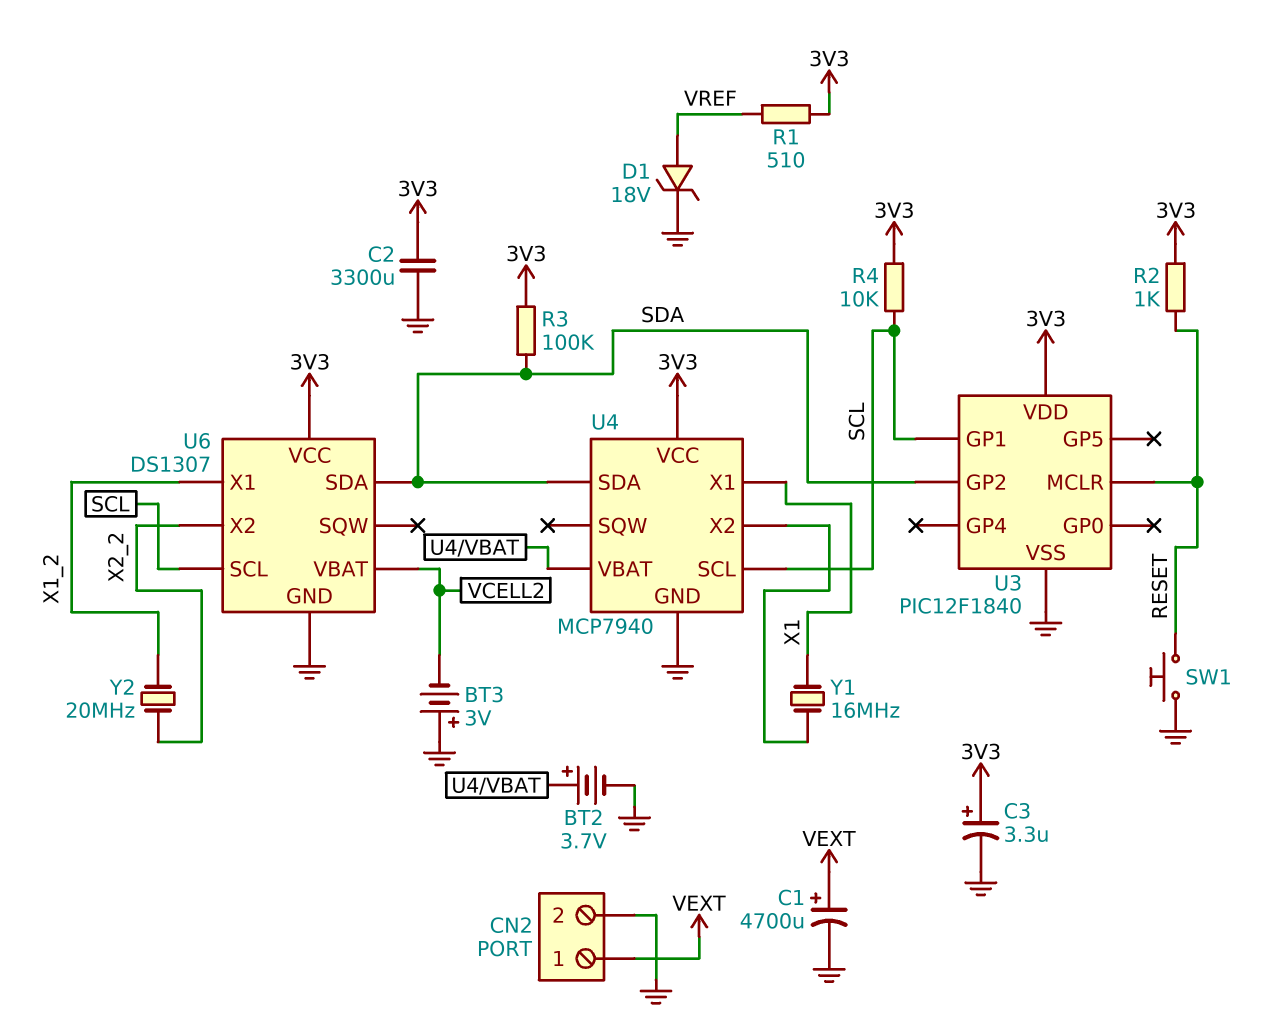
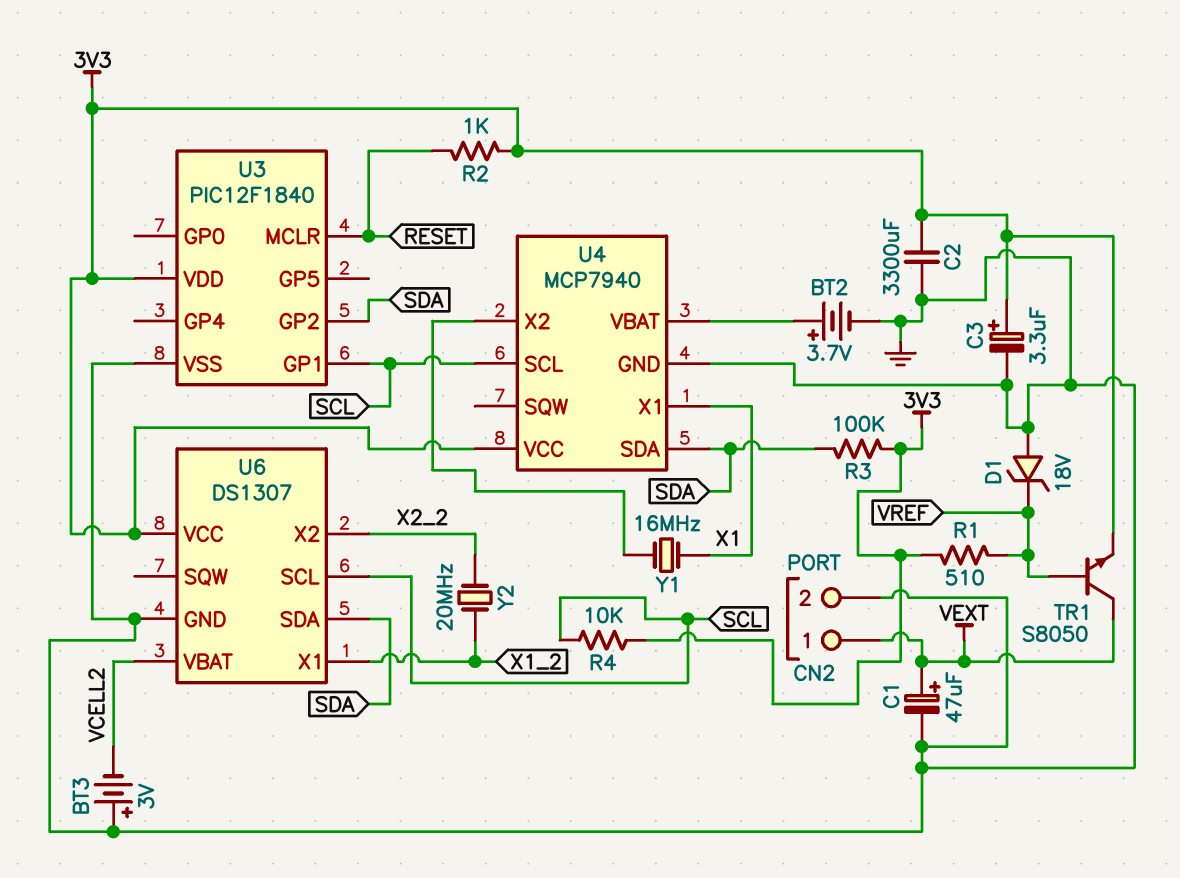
C1: 4700uF (plus VEXT, minus GND) -> 47uF (plus VEXT, minus GND)
D1: zener 18V (A VREF, K GND) -> zener 18V (A GND, K VREF)
SW1: button (GND, RESET) -> none
TR1: none -> NPN S8050 (B VREF, C VEXT, E 3V3)

